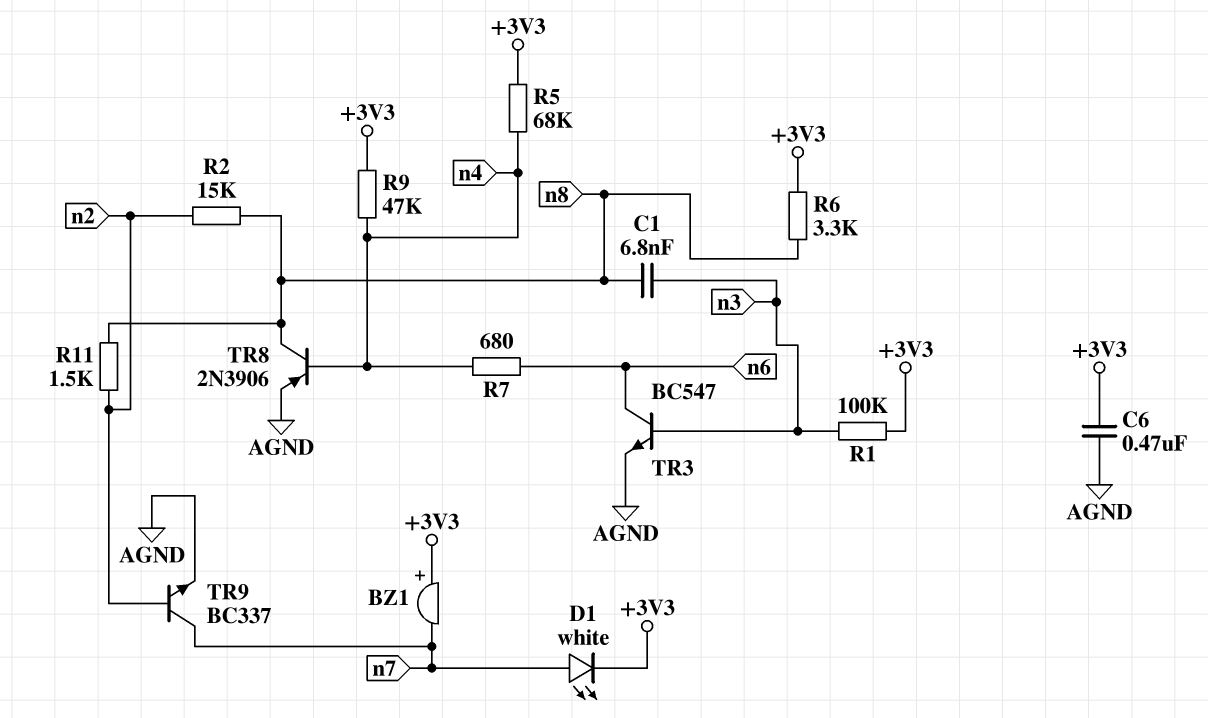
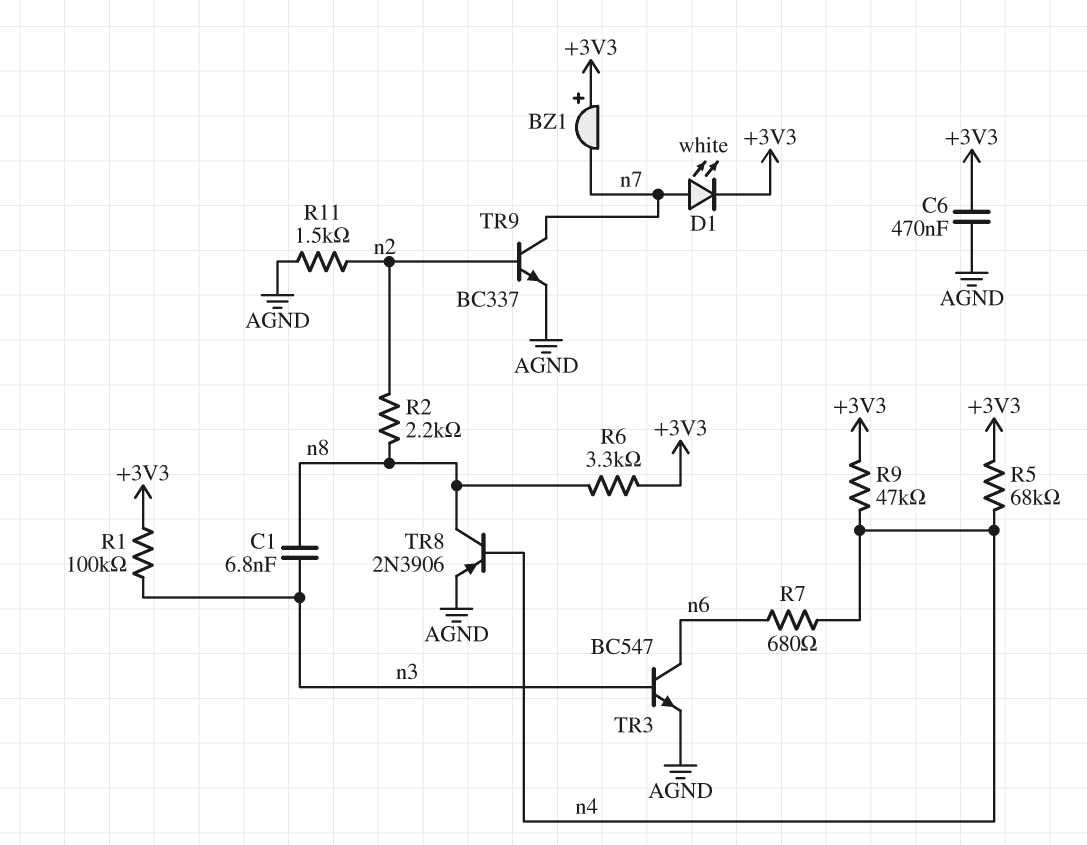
R2: 15k (n2, n8) -> 2.2k (n2, n8)
R11: 1.5k (n2, n8) -> 1.5k (AGND, n2)

